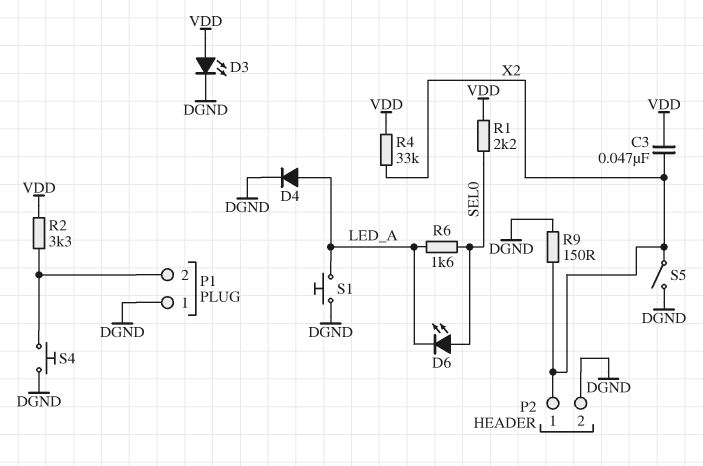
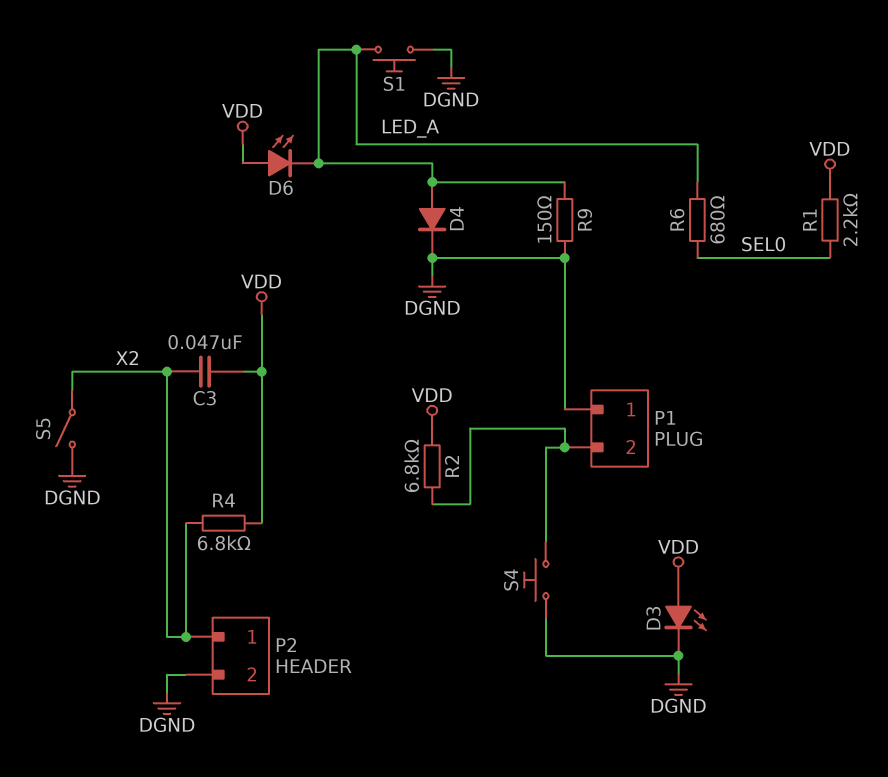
D6: LED (A SEL0, K LED_A) -> LED (A VDD, K LED_A)
R2: 3.3k (P1/2, VDD) -> 6.8k (P1/2, VDD)
R4: 33k (VDD, X2) -> 6.8k (VDD, X2)
R6: 1.6k (LED_A, SEL0) -> 680 (LED_A, SEL0)
R9: 150 (DGND, X2) -> 150 (DGND, LED_A)

